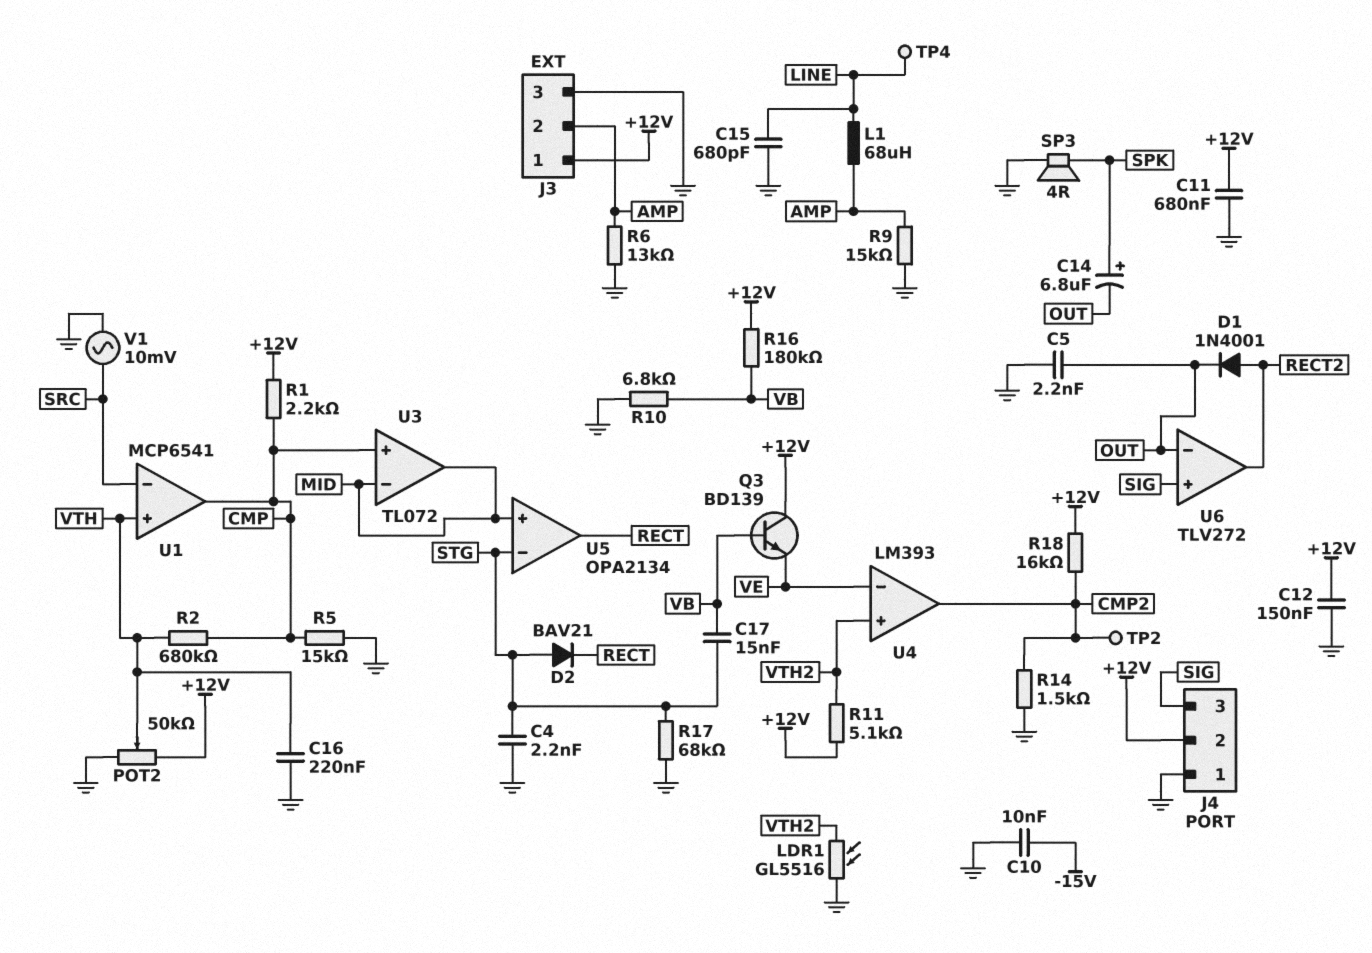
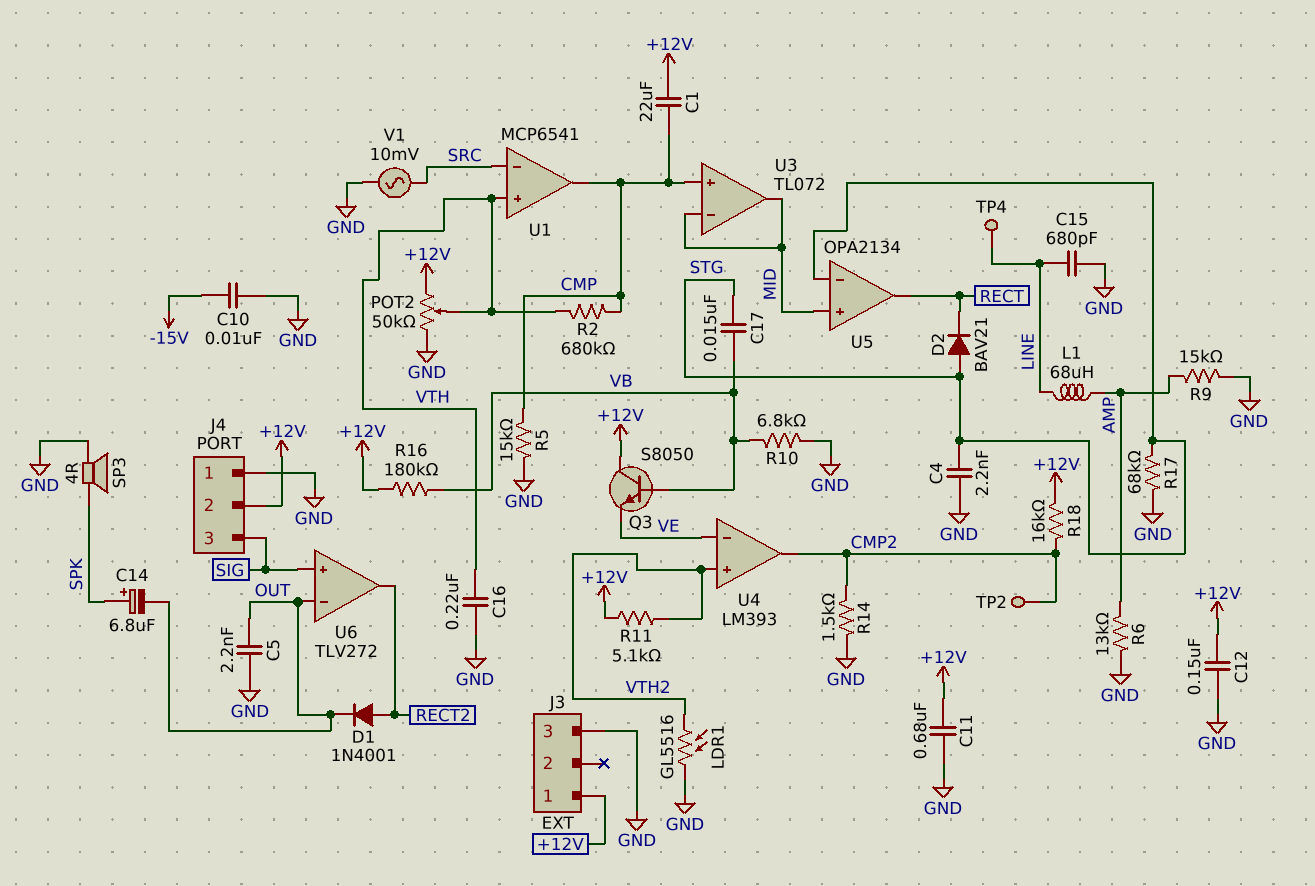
C1: none -> 22uF (+12V, CMP)
J3 pin 2: AMP -> none
Q3: NPN BD139 (B VB, C +12V, E VE) -> NPN S8050 (B VB, C +12V, E VE)
R1: 2.2k (+12V, CMP) -> none

